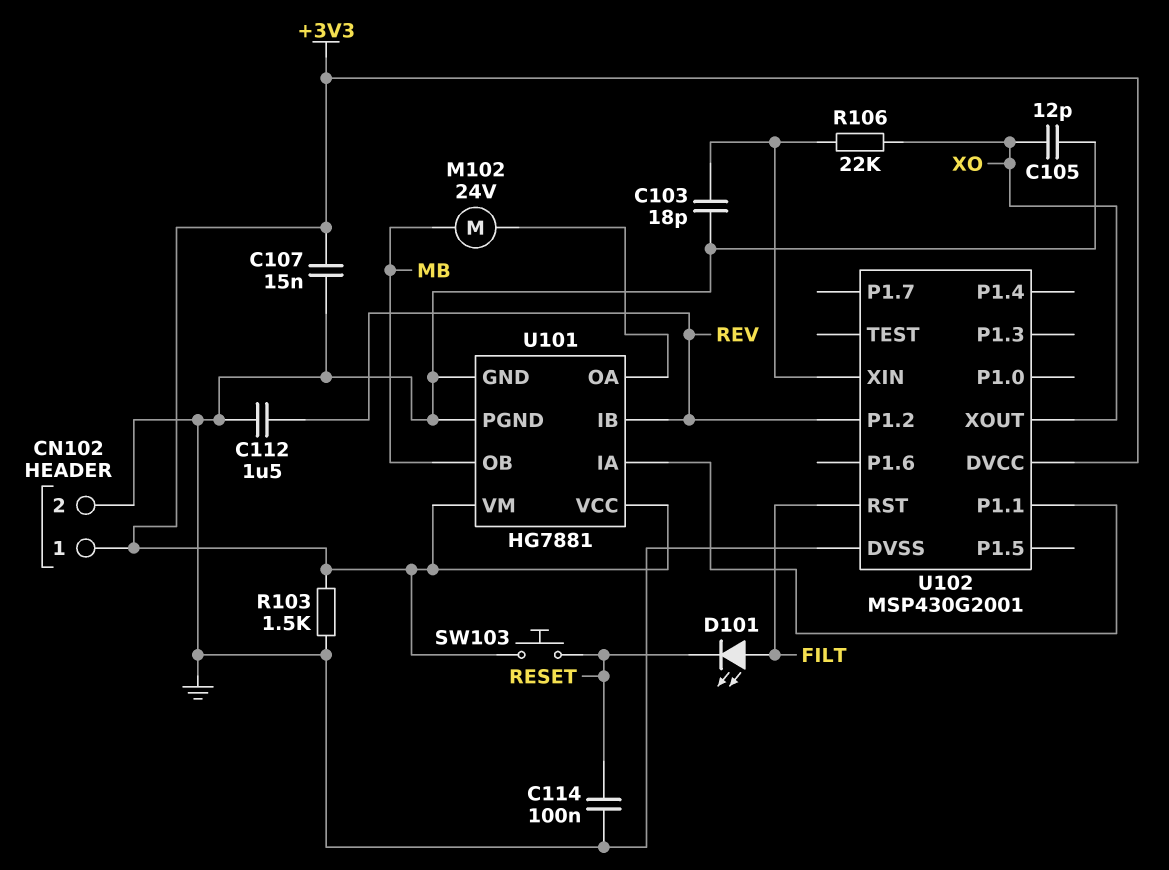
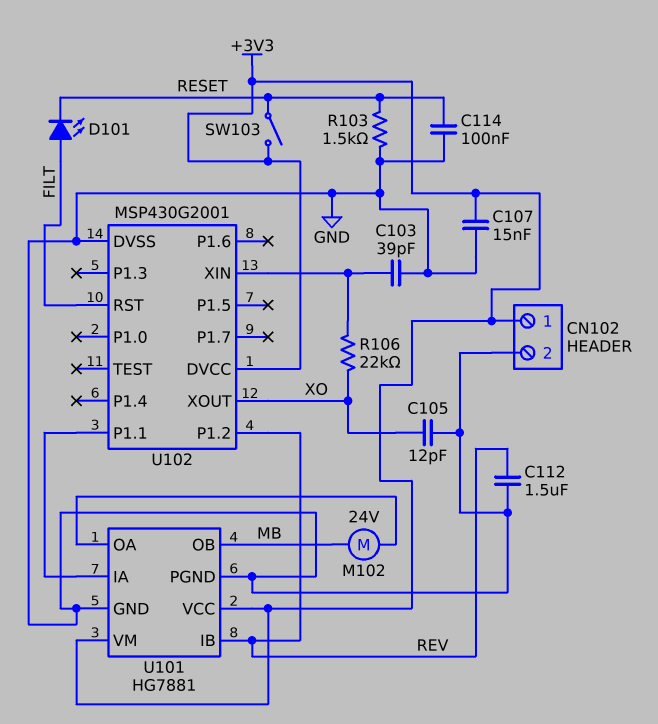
C103: 18pF (GND, U102/XIN) -> 39pF (GND, U102/XIN)
R103: 1.5k (+3V3, GND) -> 1.5k (GND, RESET)
SW103: button (+3V3, RESET) -> switch (+3V3, RESET)

